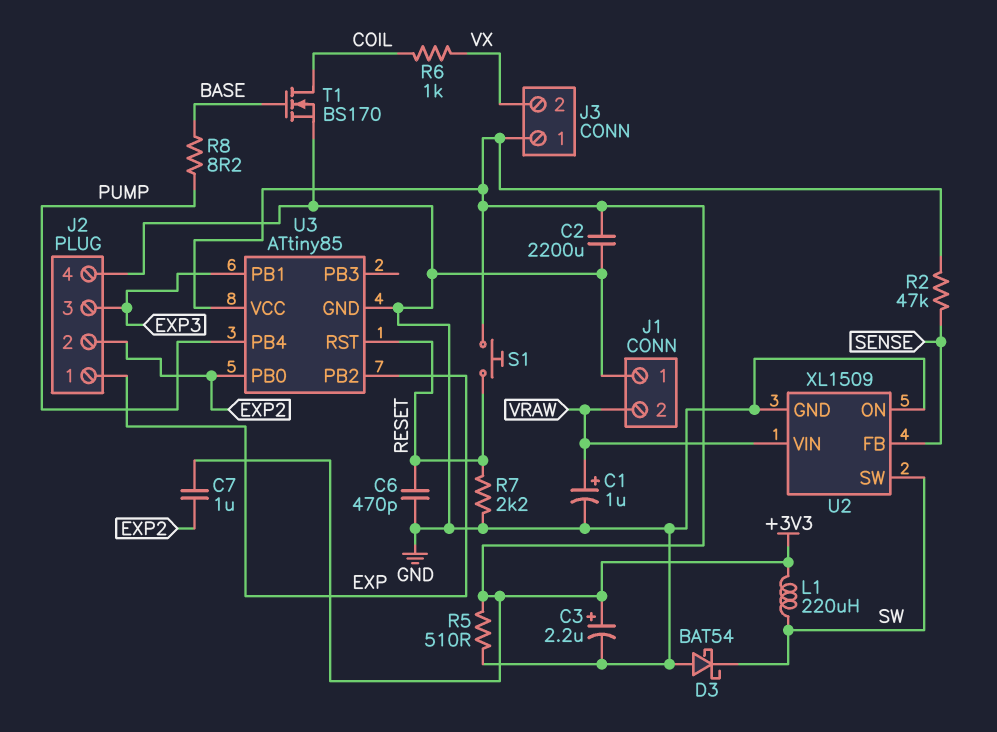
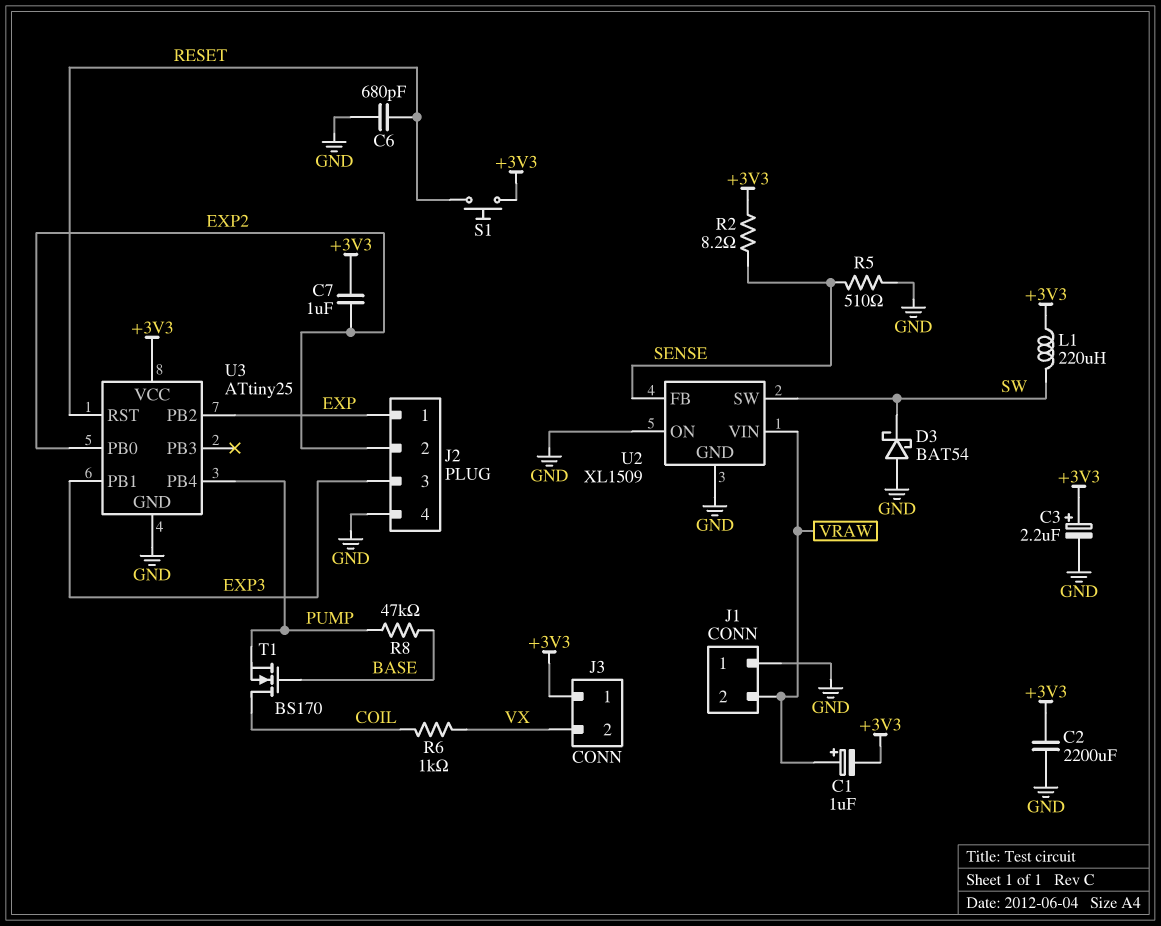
C1: 1uF (plus VRAW, minus GND) -> 1uF (plus VRAW, minus +3V3)
C6: 470pF (GND, RESET) -> 680pF (GND, RESET)
R2: 47k (+3V3, SENSE) -> 8.2 (+3V3, SENSE)
R5: 510 (+3V3, GND) -> 510 (GND, SENSE)
R7: 2.2k (GND, RESET) -> none
R8: 8.2 (BASE, PUMP) -> 47k (BASE, PUMP)
T1: NMOS BS170 (G BASE, D COIL, S GND) -> NMOS BS170 (G BASE, D COIL, S PUMP)
U3: ATtiny85 -> ATtiny25

